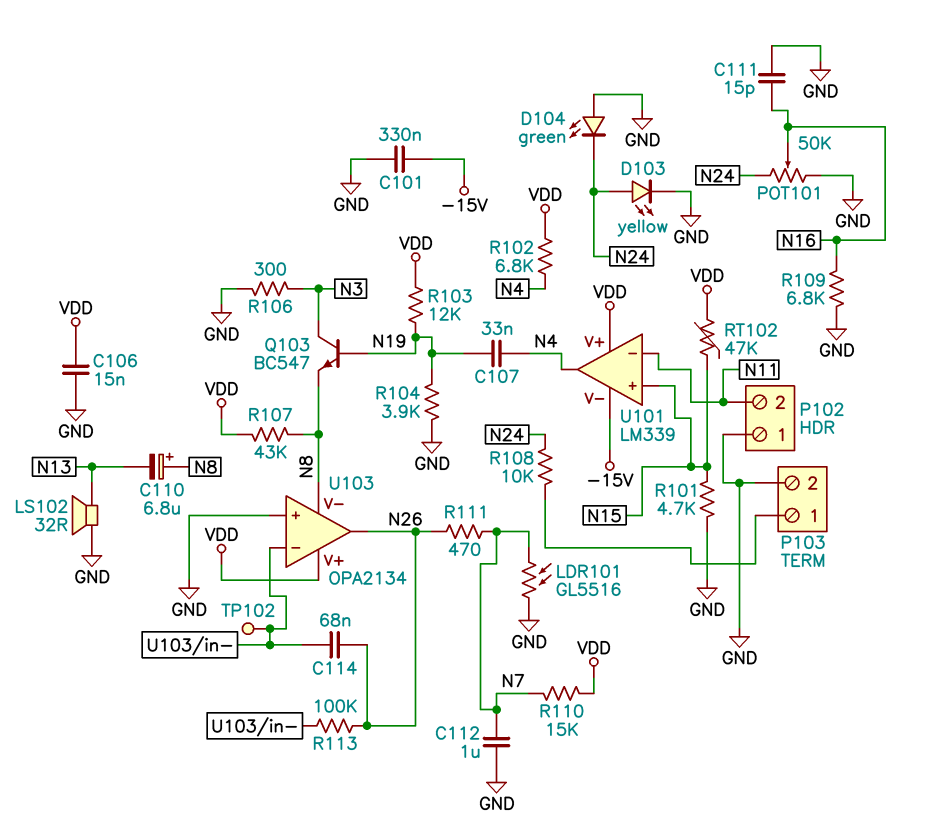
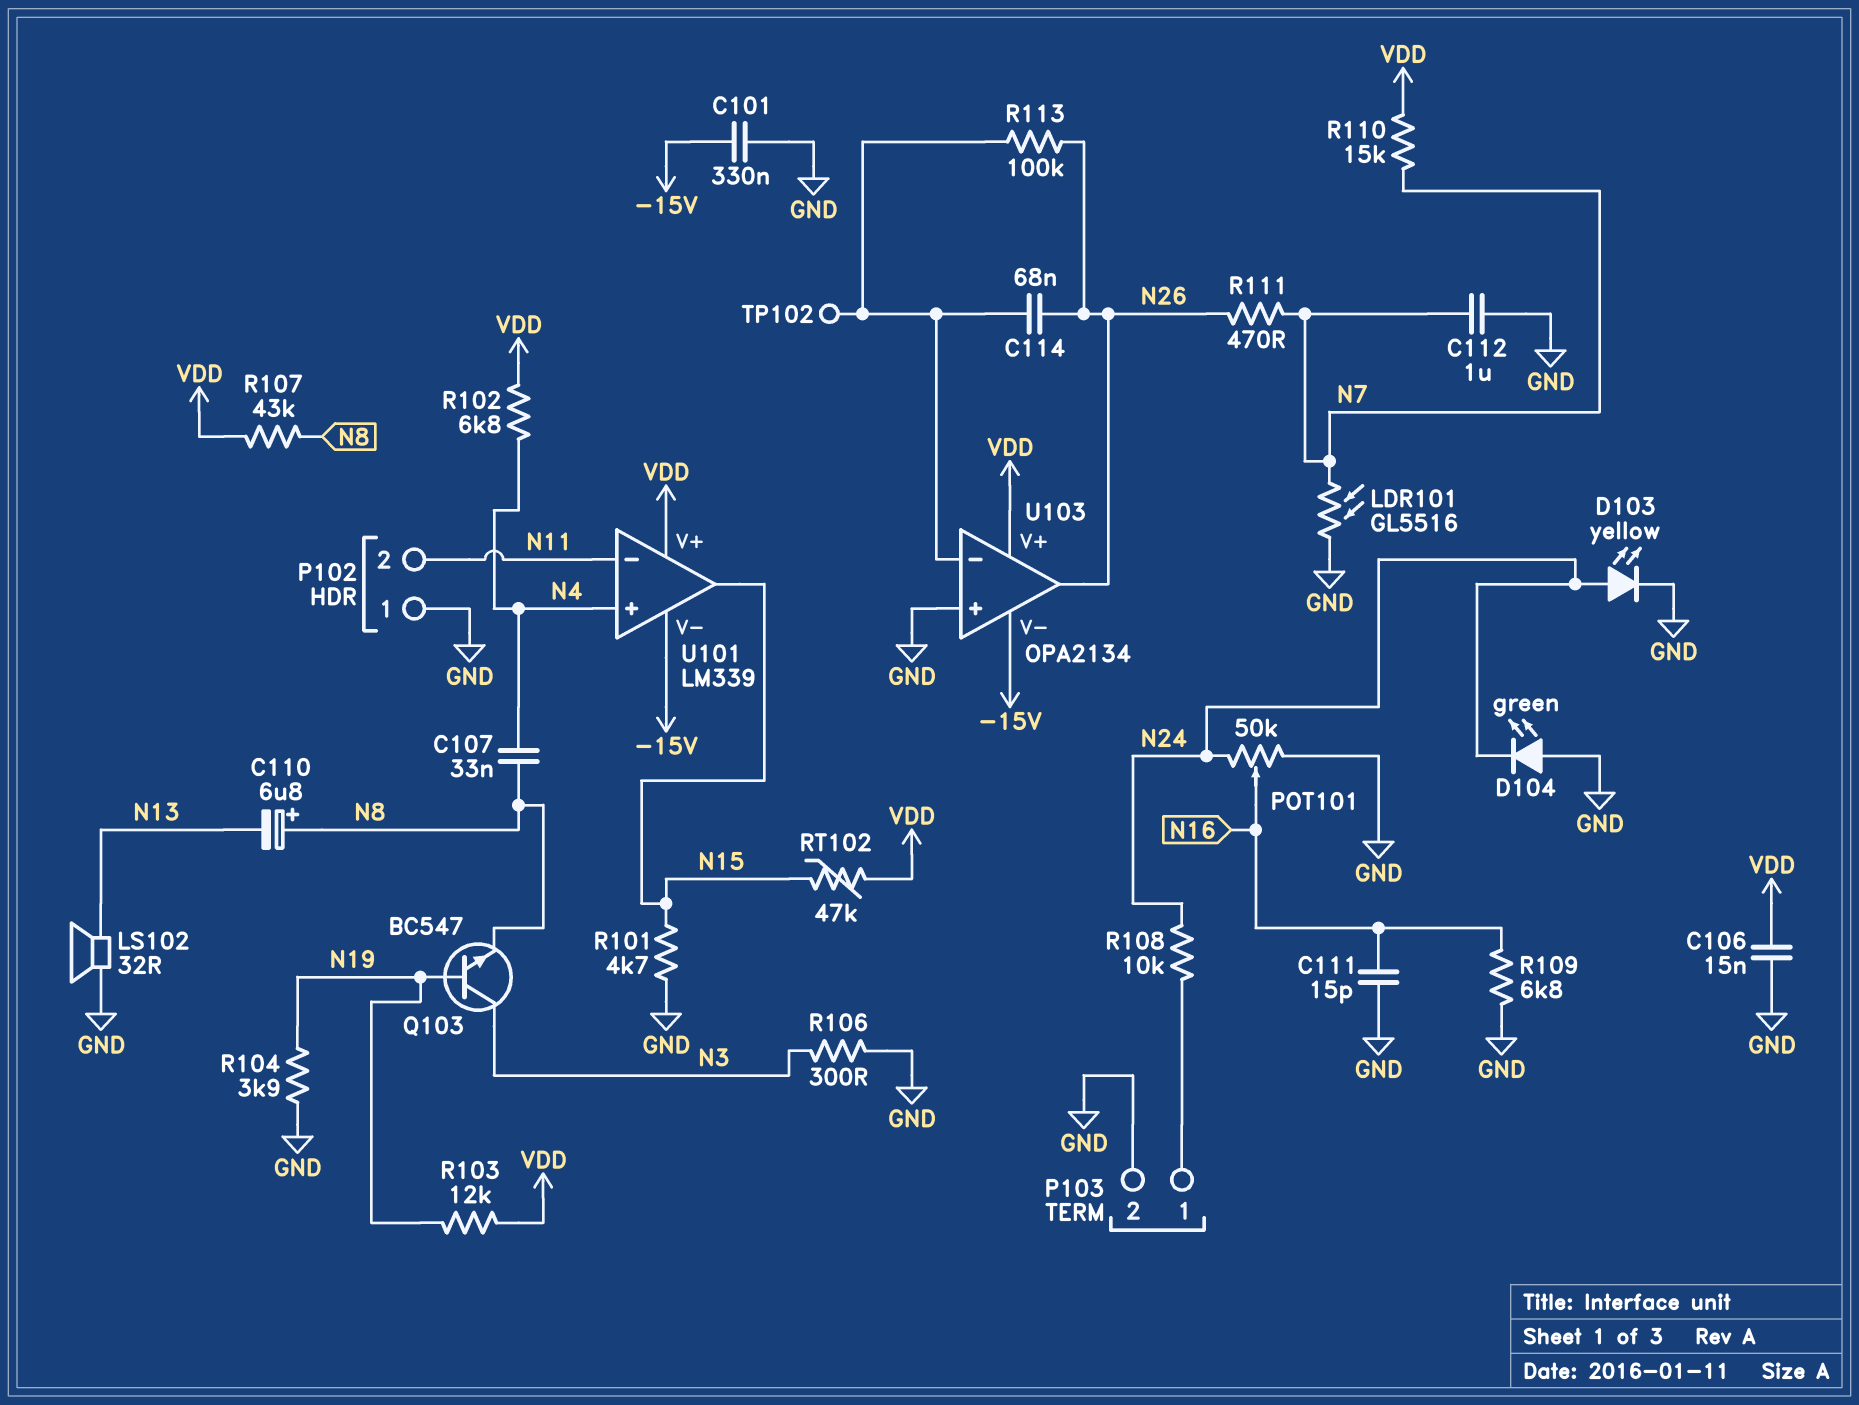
C107: 33nF (N4, N19) -> 33nF (N4, N8)
U101 pin in+: N15 -> N4
U101 pin out: N4 -> N15
U103 pin V-: N8 -> -15V

